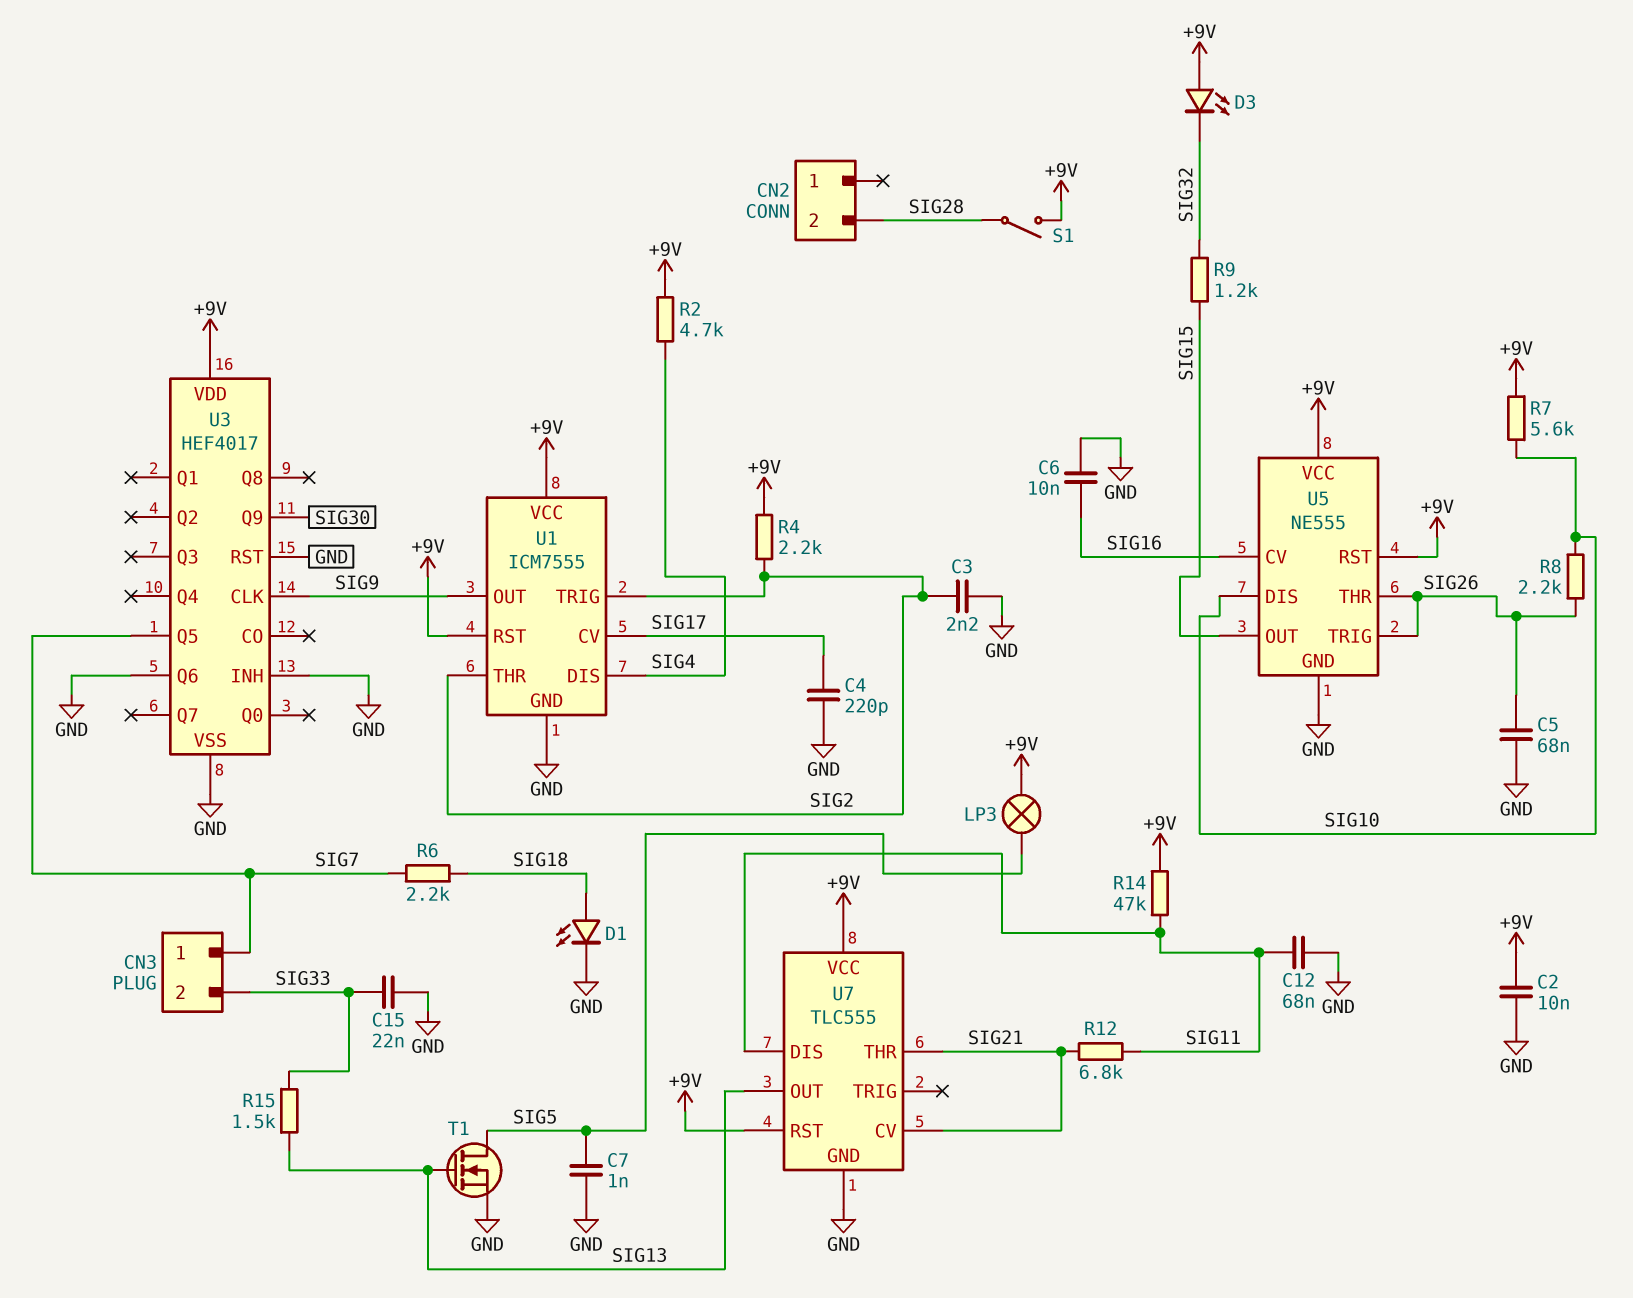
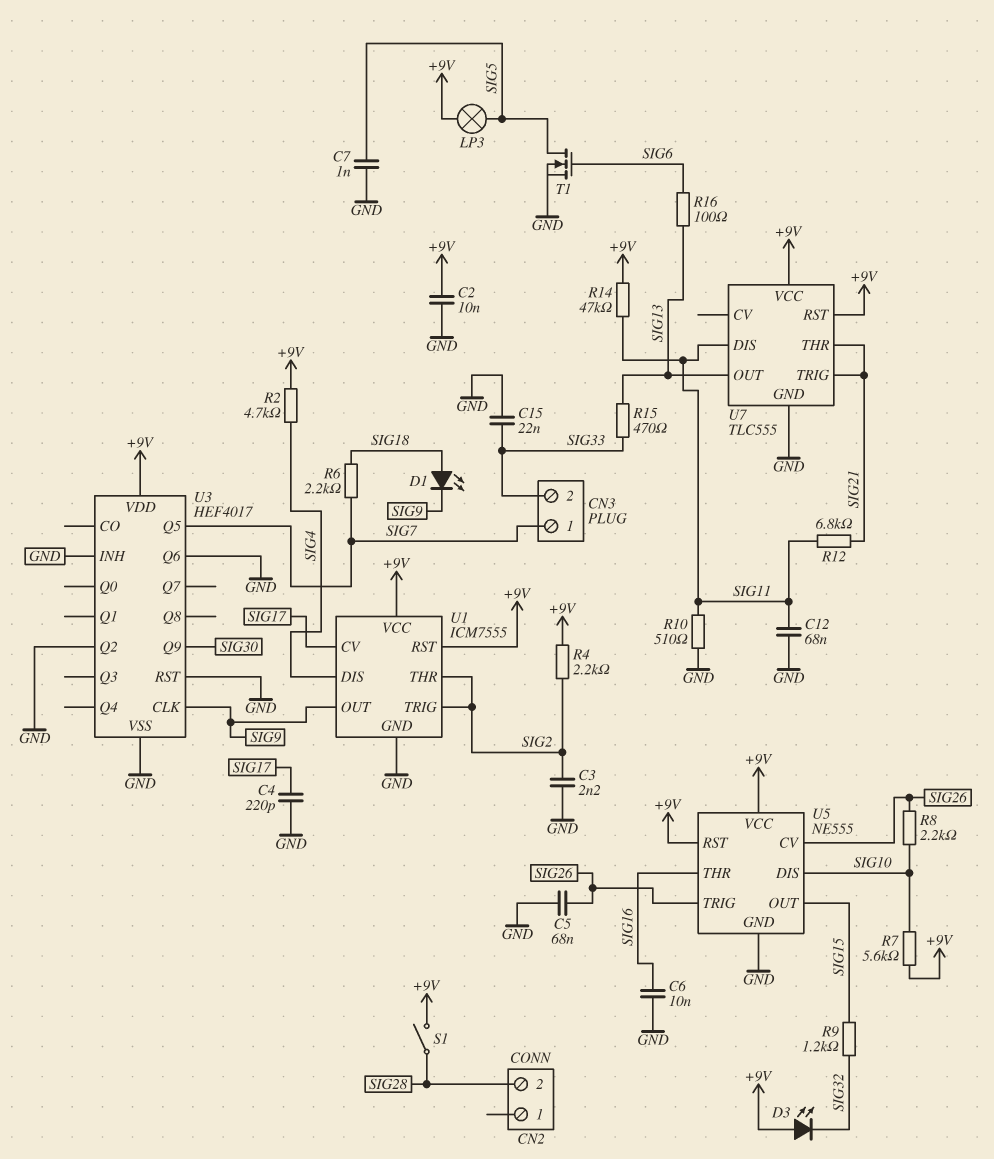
D1: LED (A SIG18, K GND) -> LED (A SIG18, K SIG9)
R10: none -> 510 (GND, SIG11)
R15: 1.5k (SIG13, SIG33) -> 470 (SIG13, SIG33)
R16: none -> 100 (SIG6, SIG13)
T1: NMOS (G SIG13, D SIG5, S GND) -> NMOS (G SIG6, D SIG5, S GND)
U3 pin Q2: none -> GND
U5 pin CV: SIG16 -> SIG26
U5 pin THR: SIG26 -> SIG16
U7 pin CV: SIG21 -> none
U7 pin TRIG: none -> SIG21

